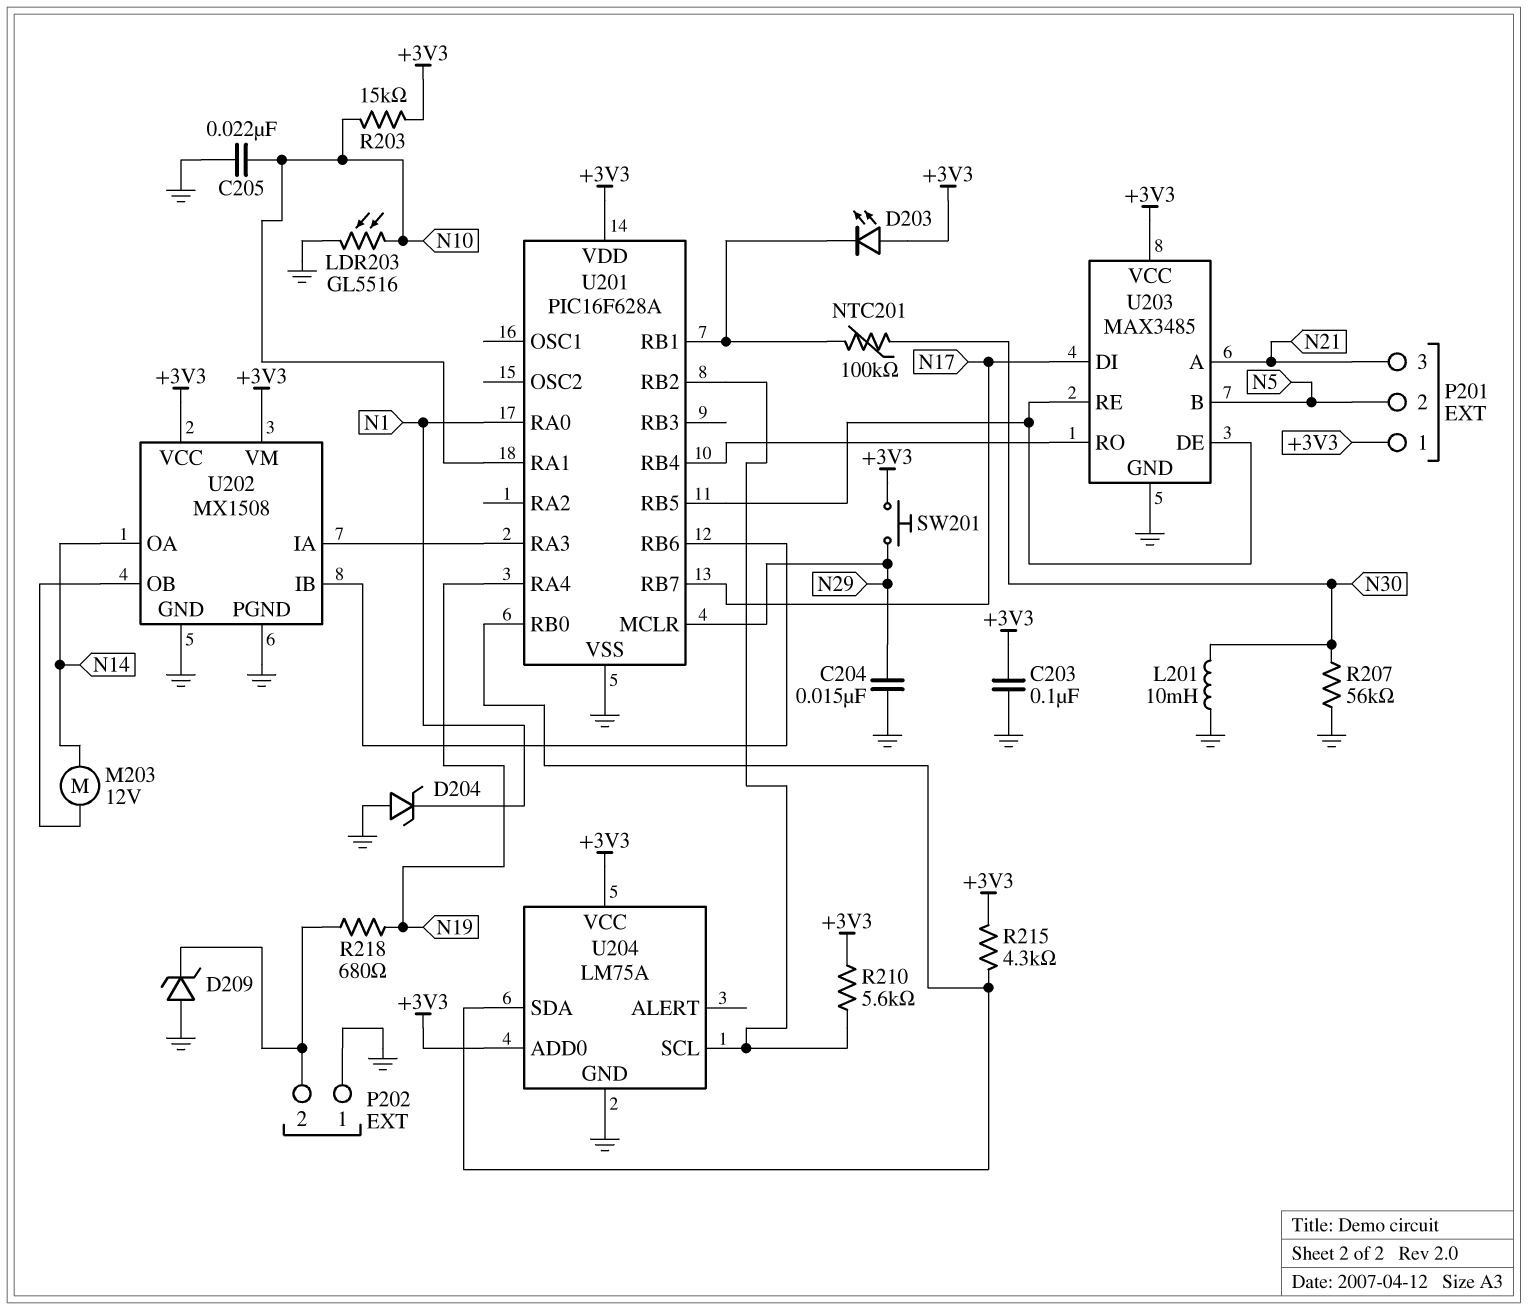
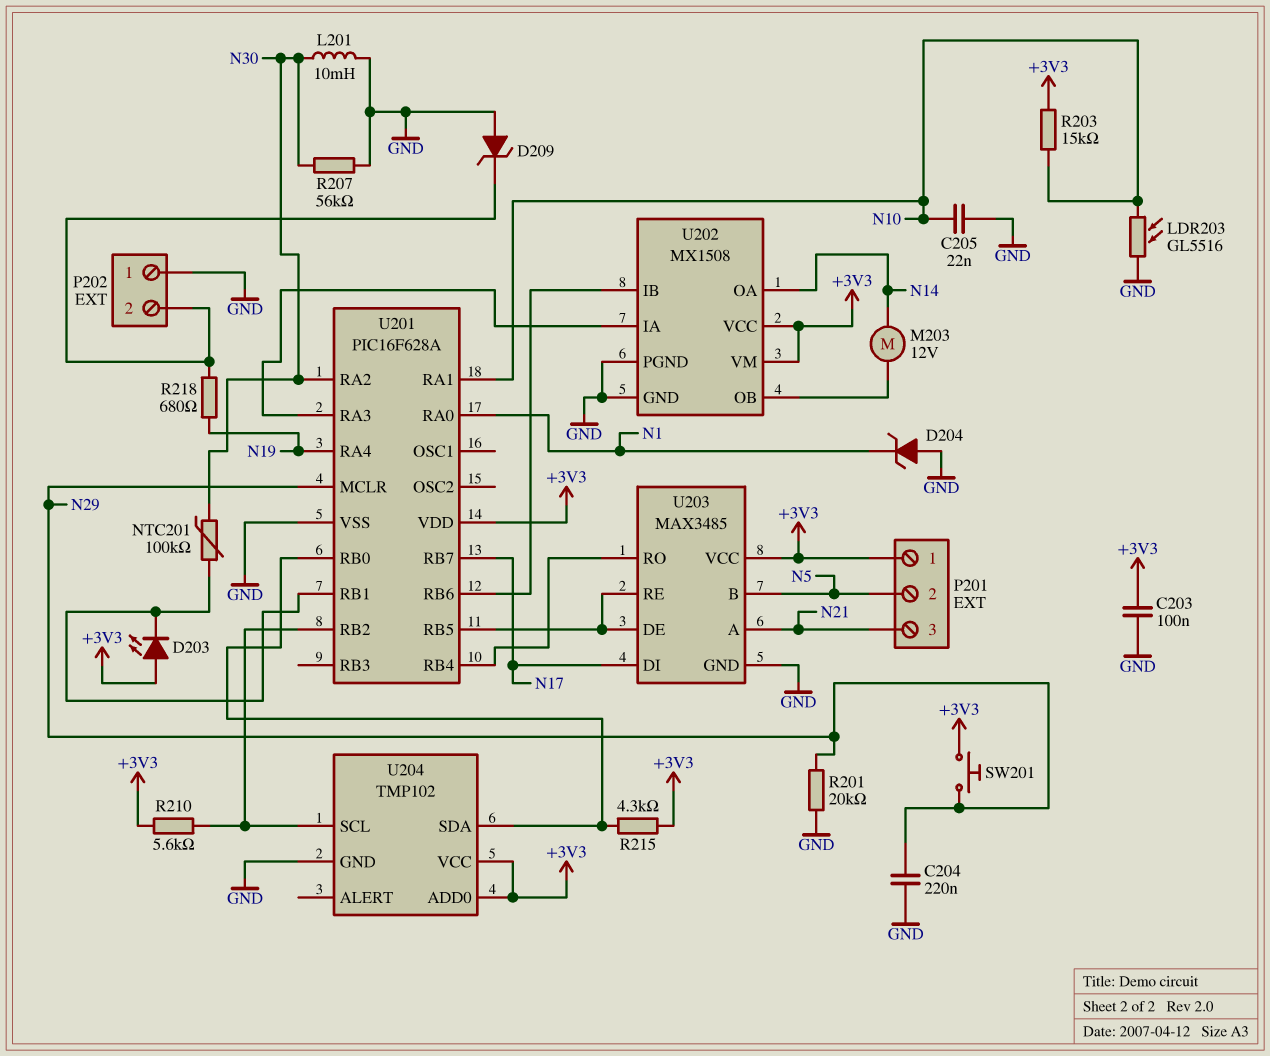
C204: 15nF (GND, N29) -> 220nF (GND, N29)
R201: none -> 20k (GND, N29)
U201 pin RA2: none -> N30
U204: LM75A -> TMP102

